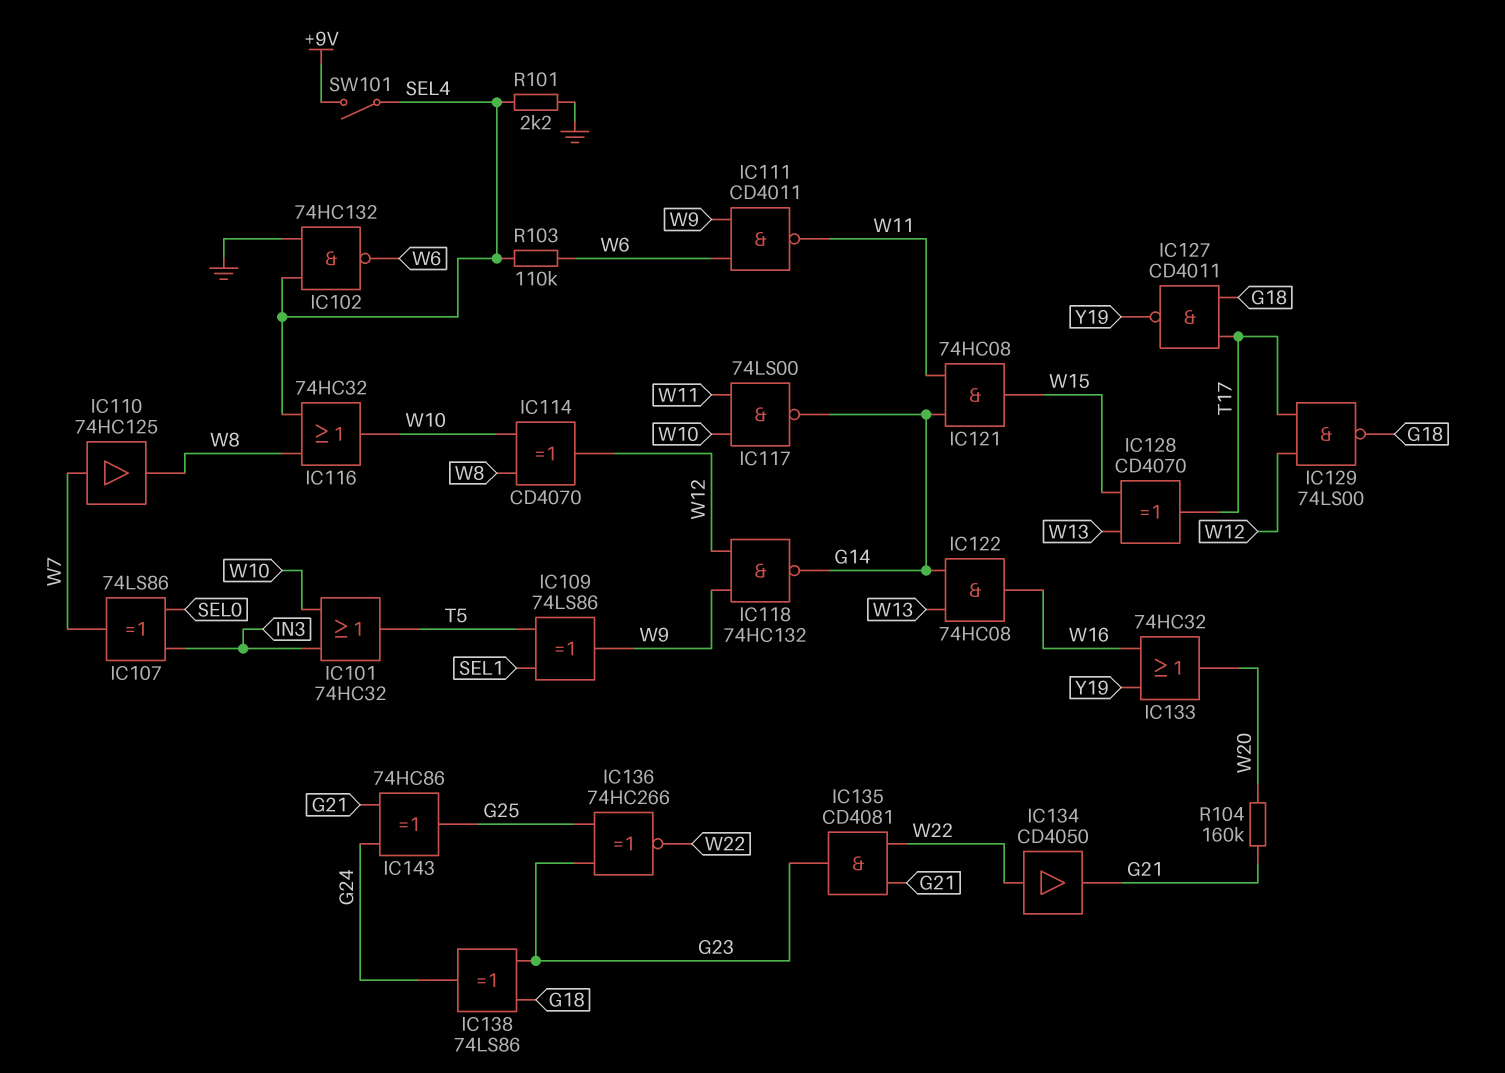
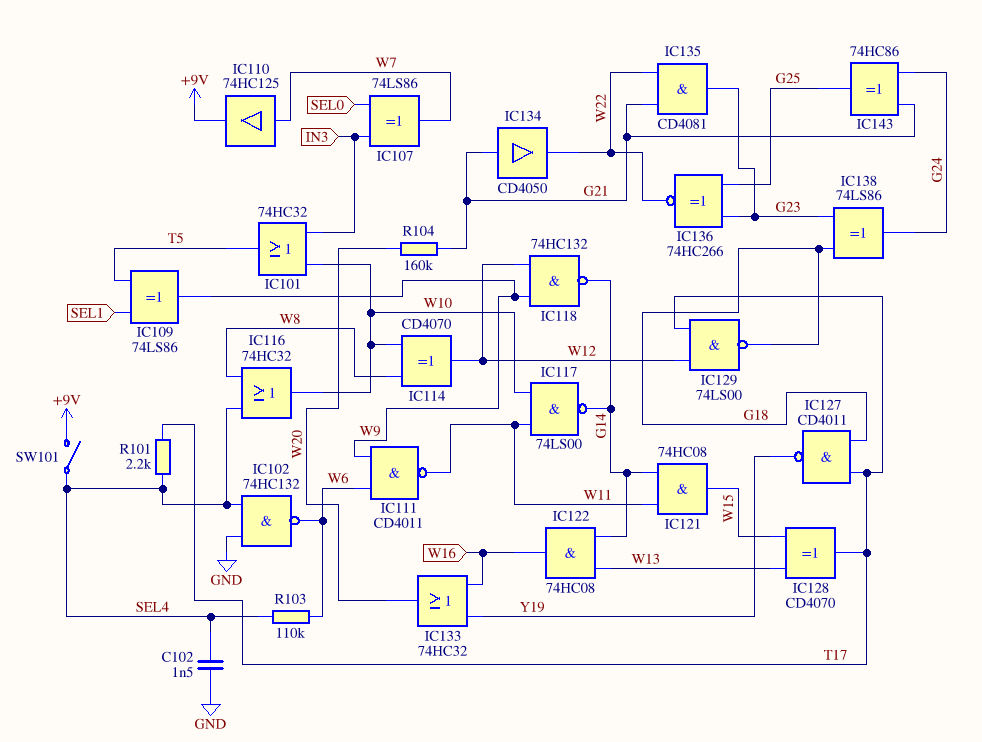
C102: none -> 1.5nF (GND, SEL4)
IC110: buffer 74HC125 (in W7, out W8) -> buffer 74HC125 (in W7, out +9V)
IC134: buffer CD4050 (in W22, out G21) -> buffer CD4050 (in G21, out W22)
R101: 2.2k (GND, SEL4) -> 2.2k (SEL4, T17)

